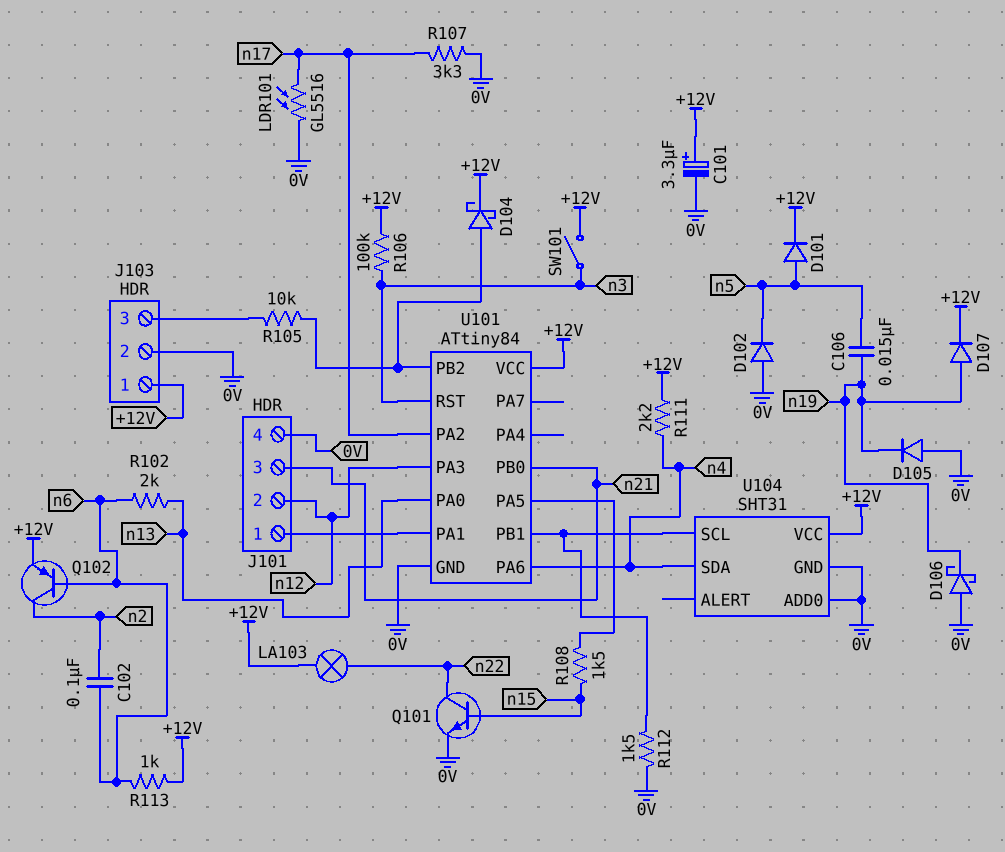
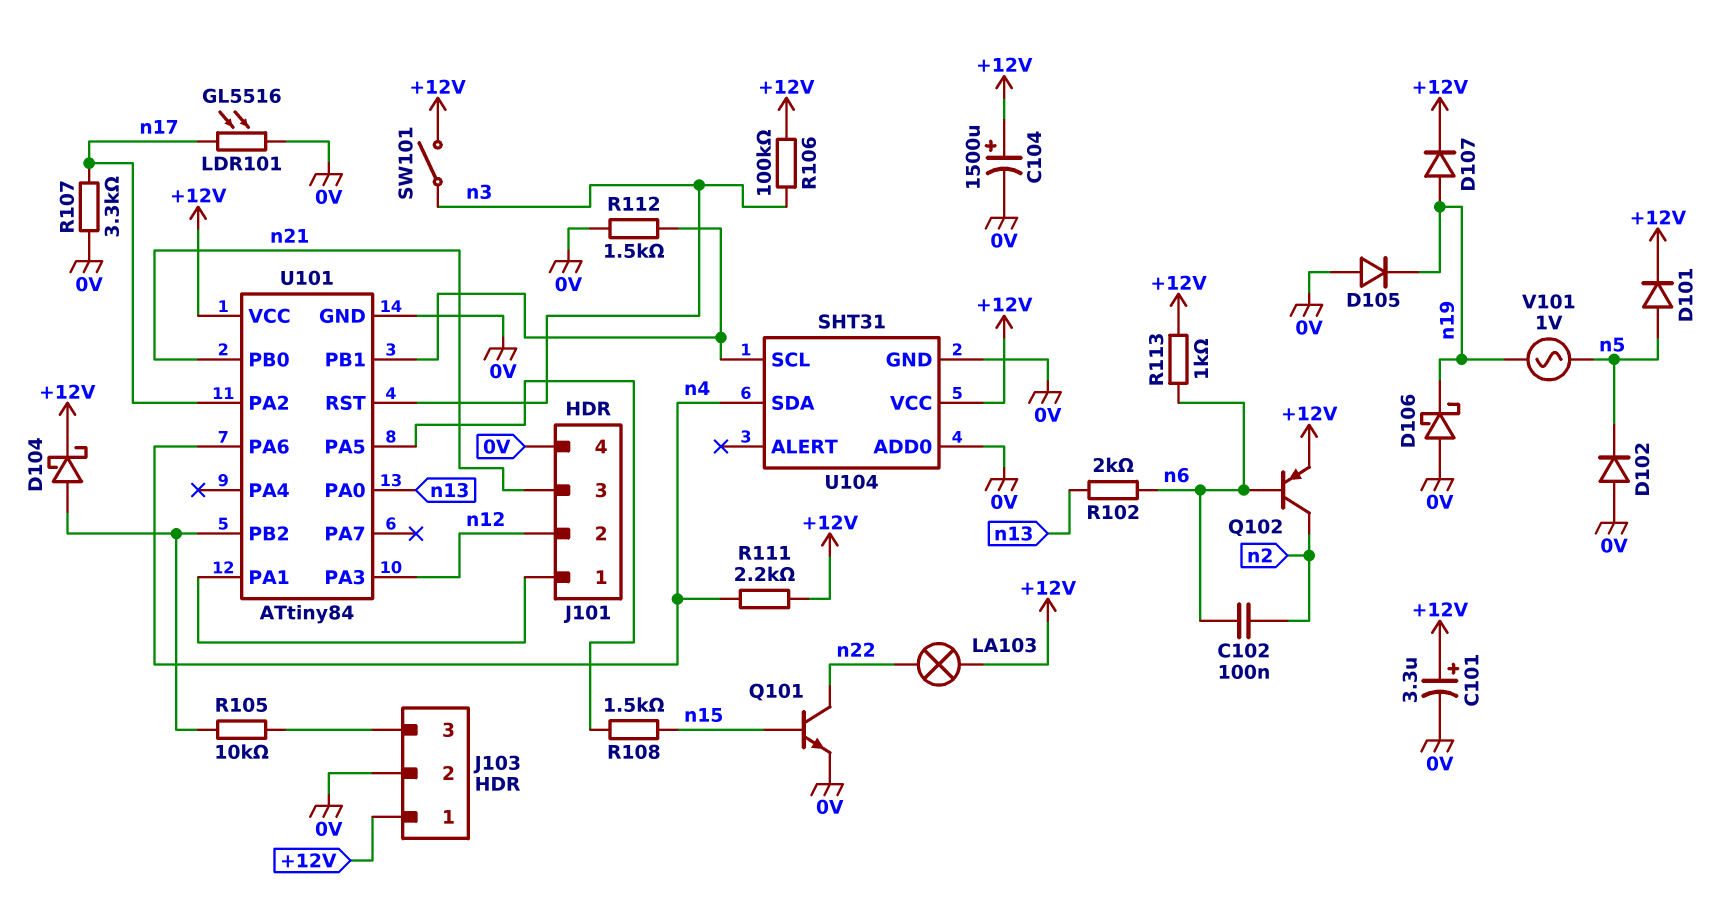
C104: none -> 1500uF (plus +12V, minus 0V)
C106: 15nF (n5, n19) -> none
V101: none -> AC 1V (n5, n19)

